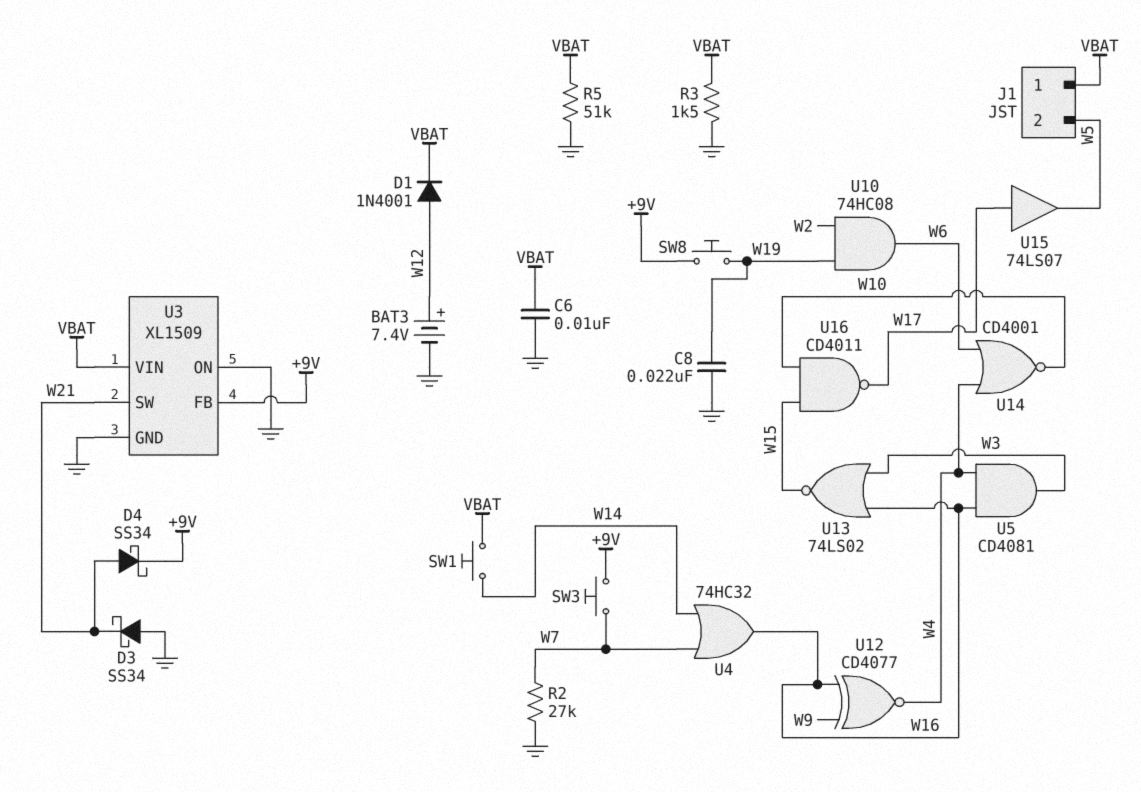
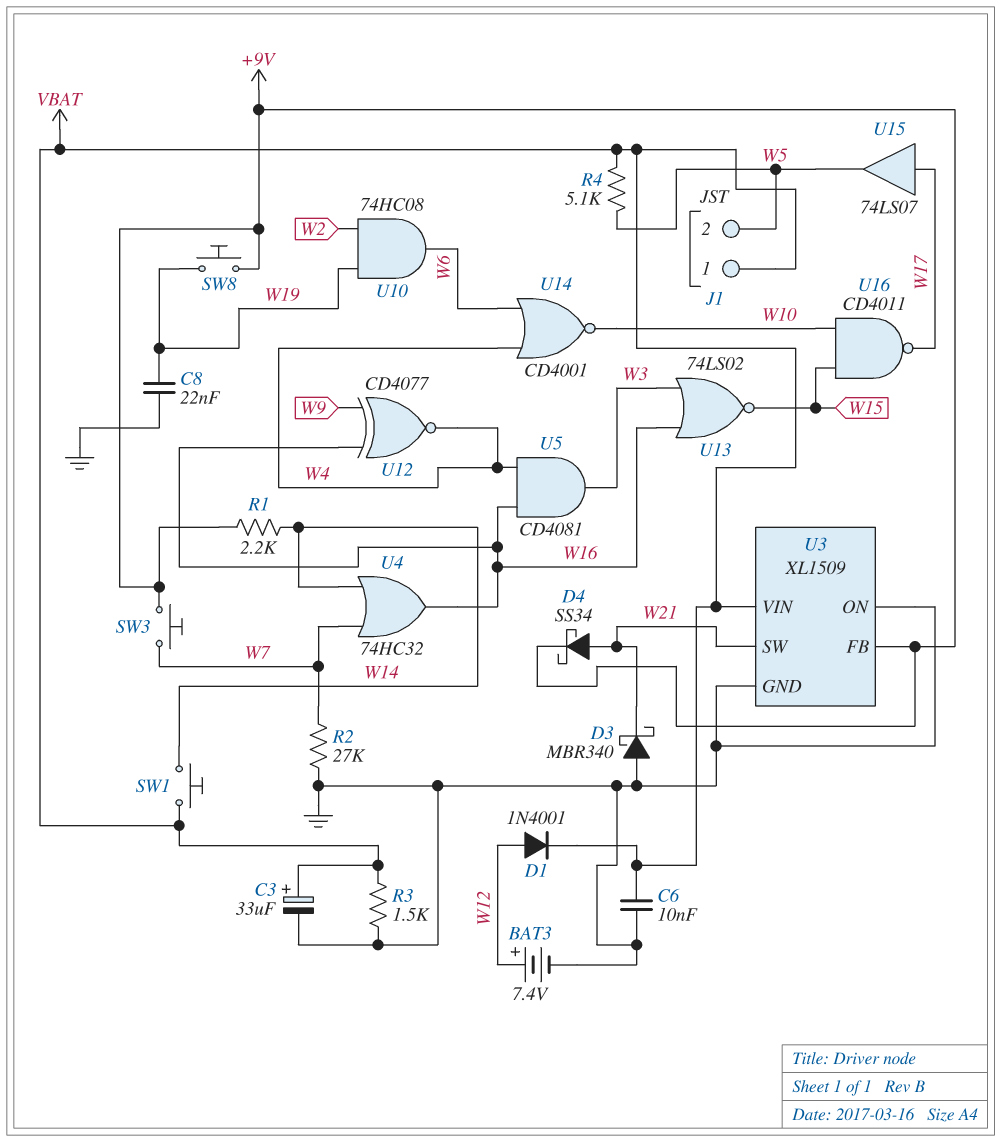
C3: none -> 33uF (plus VBAT, minus GND)
D3: schottky SS34 (A GND, K W21) -> schottky MBR340 (A GND, K W21)
R1: none -> 2.2k (+9V, W14)
R4: none -> 5.1k (VBAT, W5)
R5: 51k (GND, VBAT) -> none

